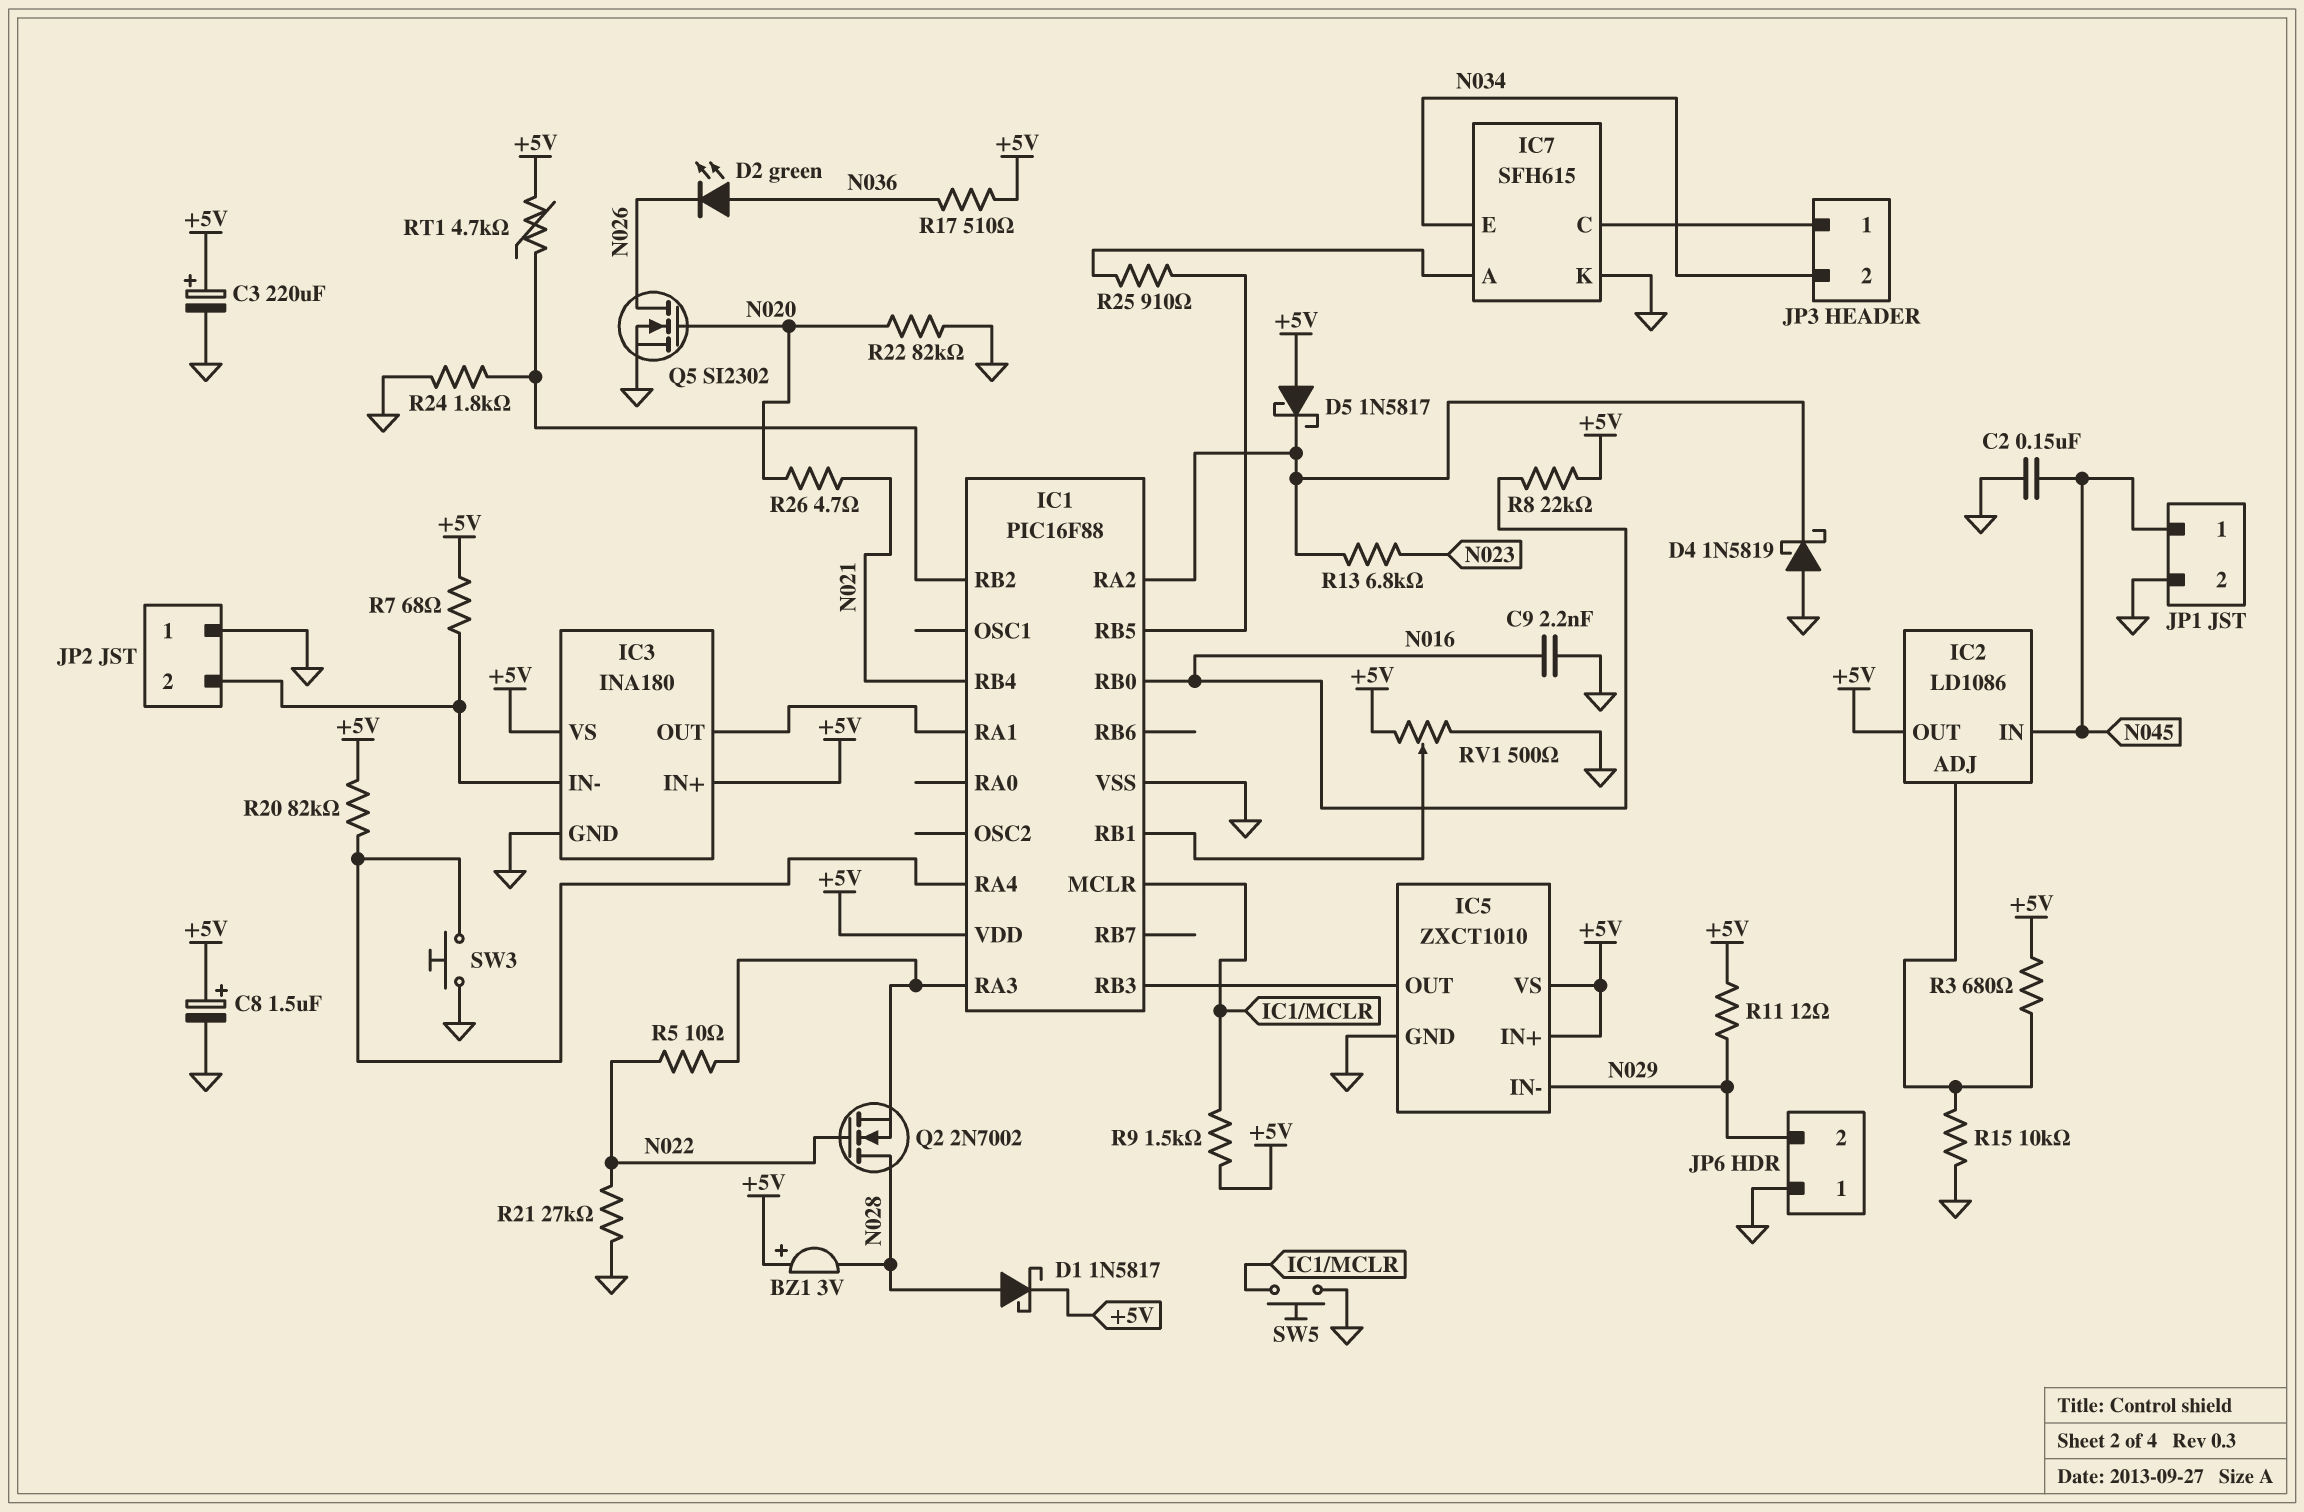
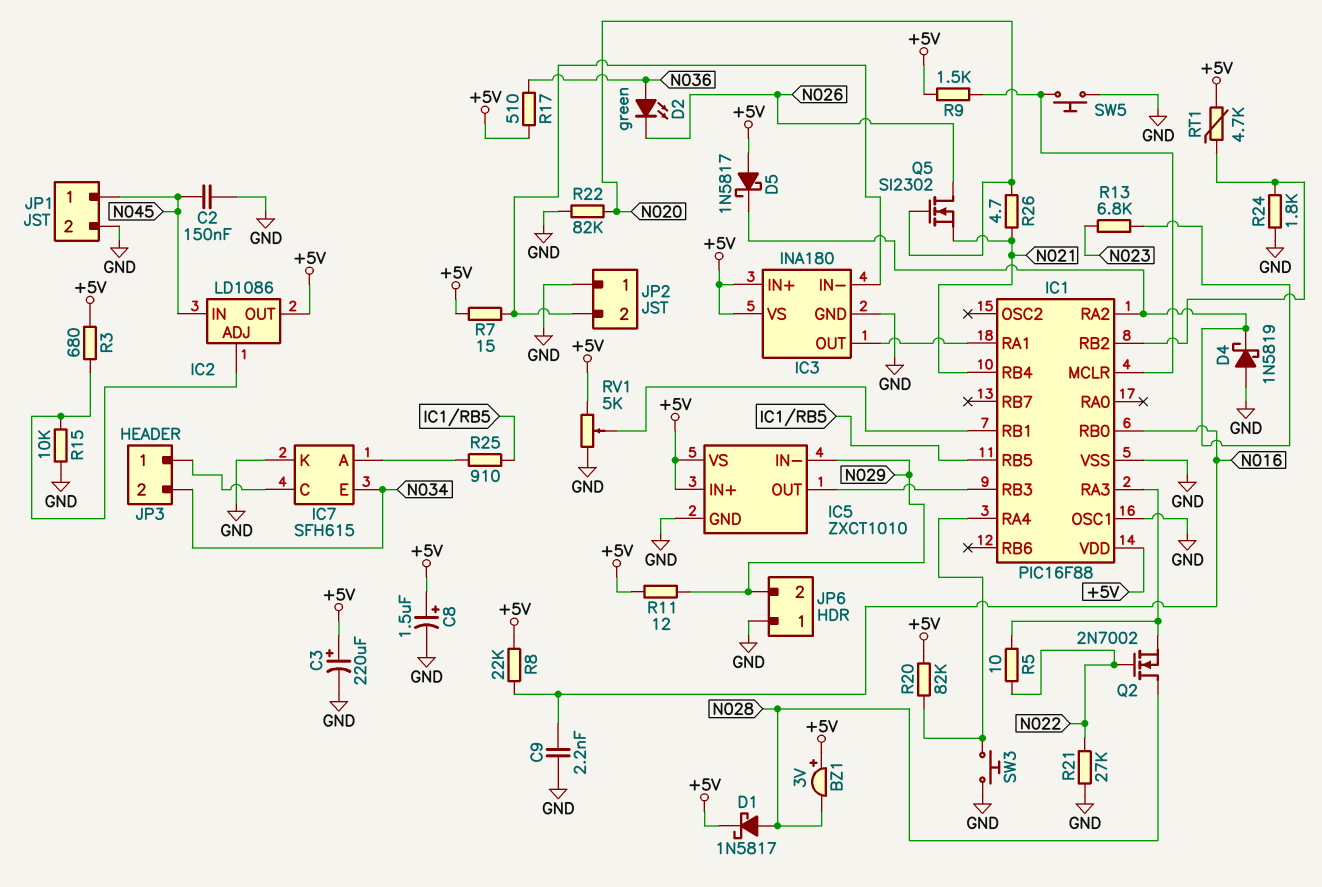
IC1 pin OSC1: none -> GND
Q5: NMOS SI2302 (G N020, D N026, S GND) -> NMOS SI2302 (G N020, D N026, S N021)
R7: 68 (+5V, IC3/IN-) -> 15 (+5V, IC3/IN-)
RV1: 500 (+5V, GND, wiper IC1/RB1) -> 5k (+5V, GND, wiper IC1/RB1)

